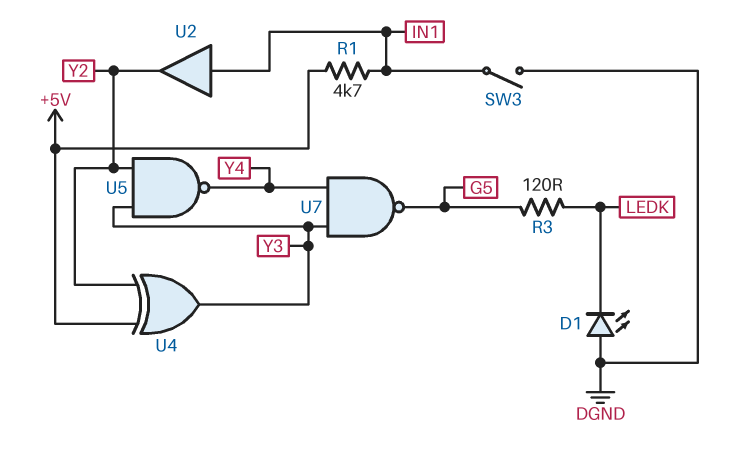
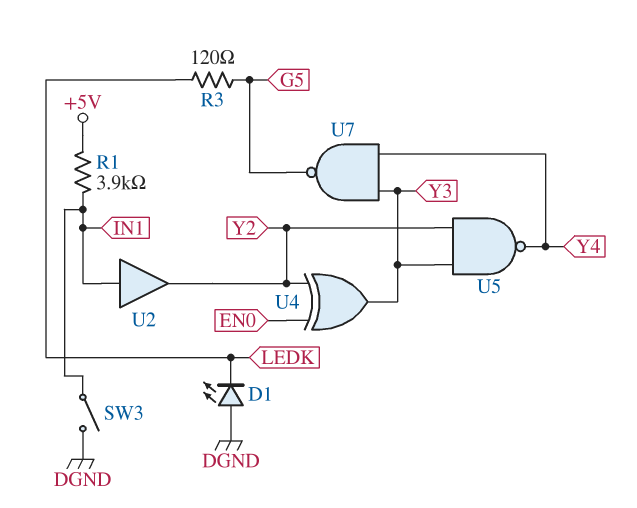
R1: 4.7k (+5V, IN1) -> 3.9k (+5V, IN1)
U4: XOR (in +5V, in Y2, out Y3) -> XOR (in EN0, in Y2, out Y3)

